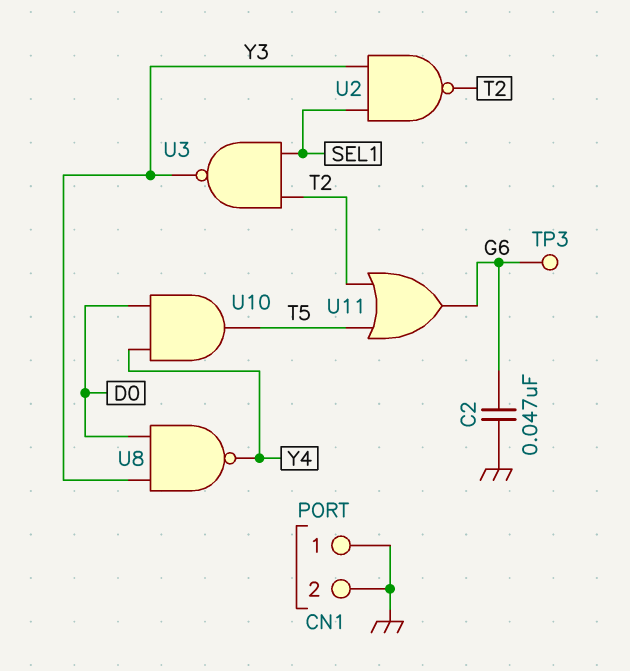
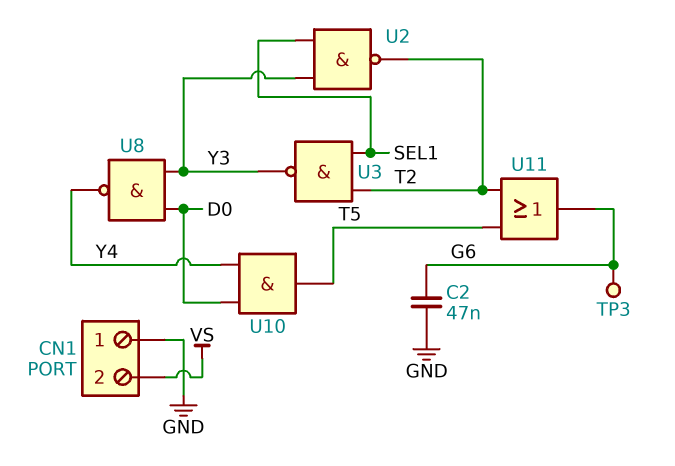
CN1 pin 2: GND -> VS

